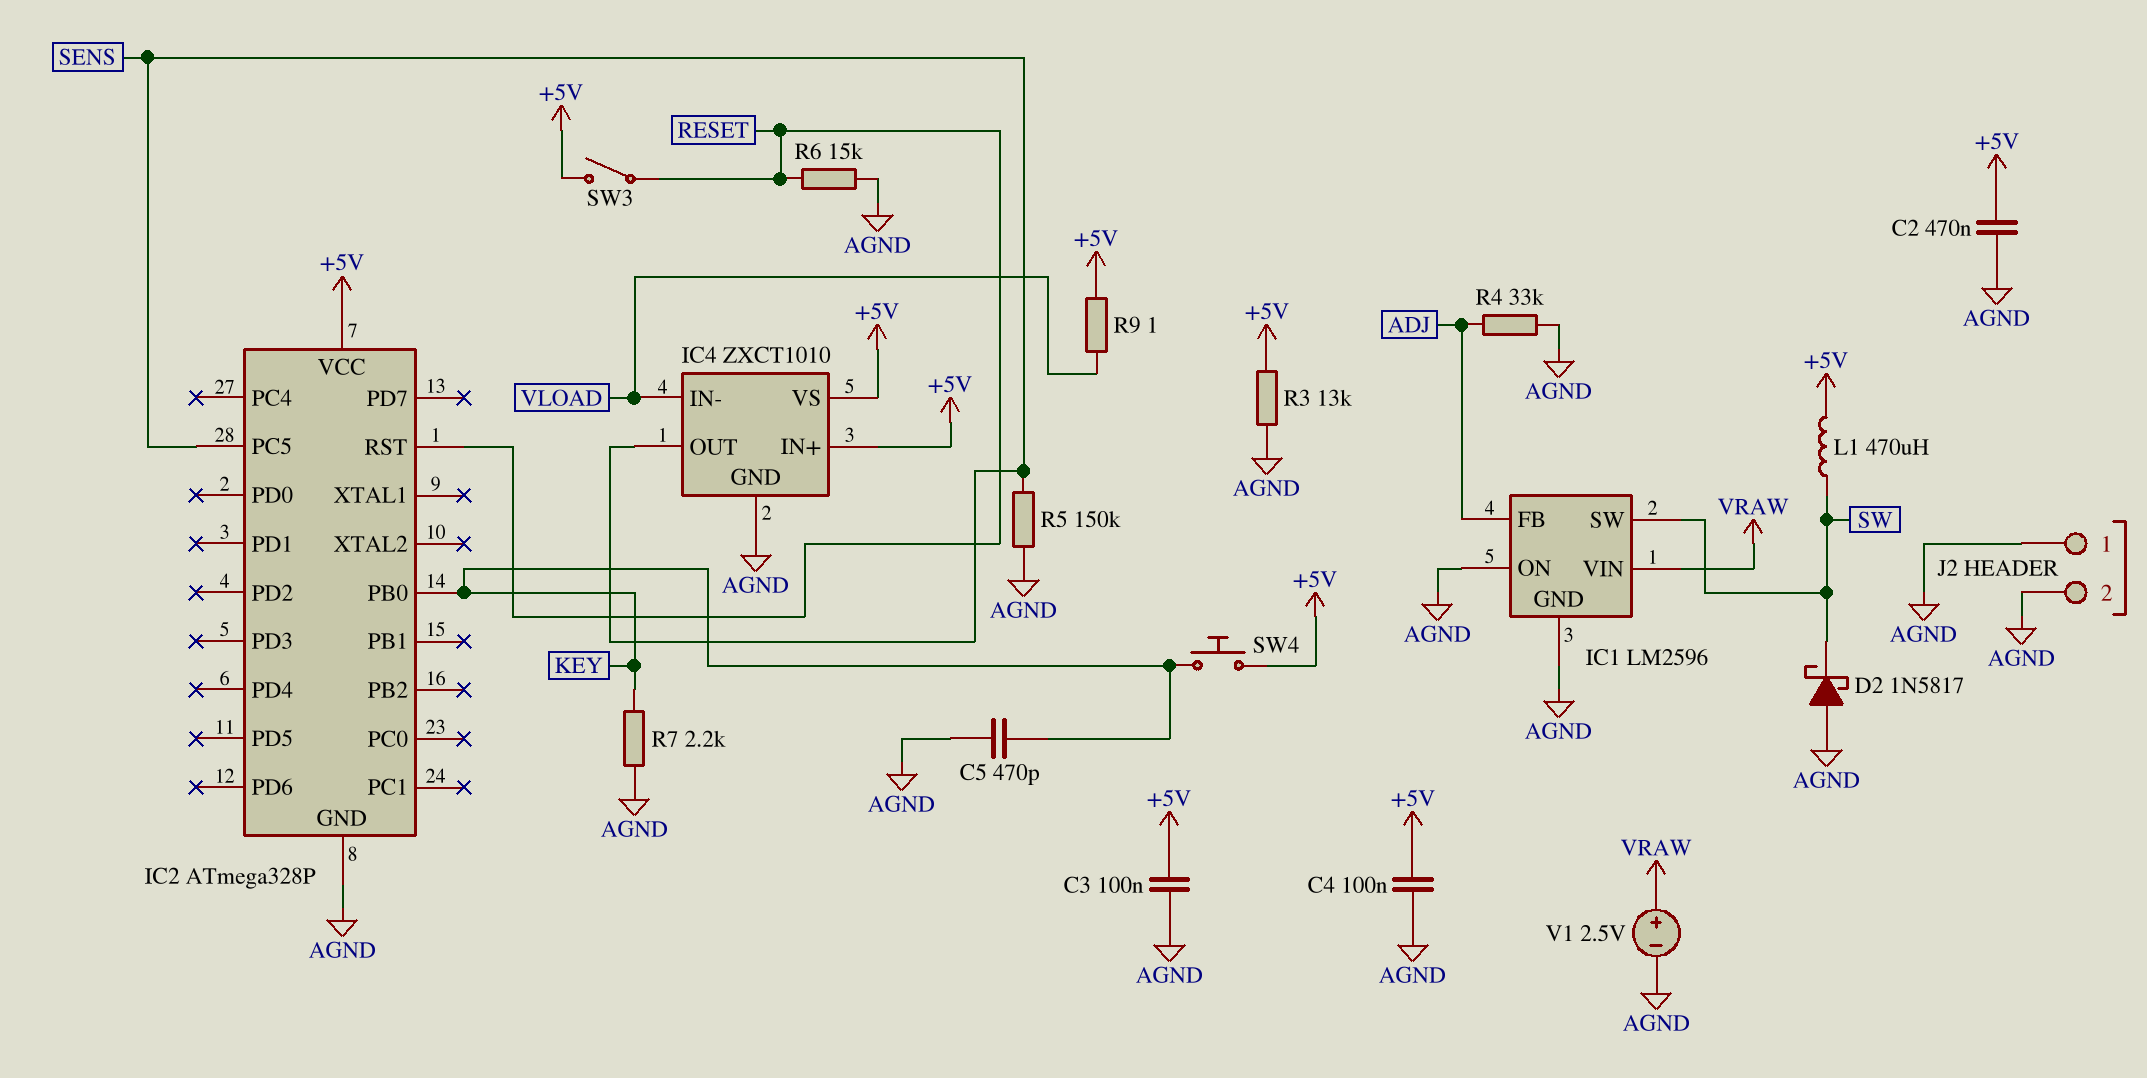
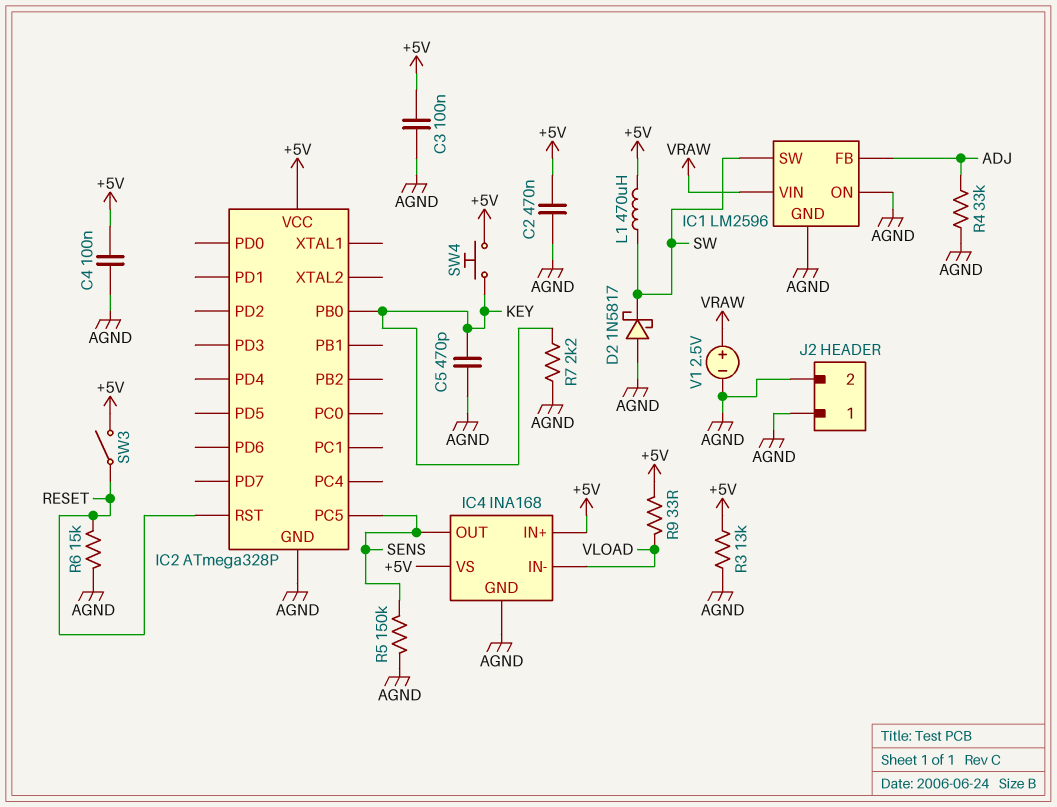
IC4: ZXCT1010 -> INA168
R9: 1 (+5V, VLOAD) -> 33 (+5V, VLOAD)

